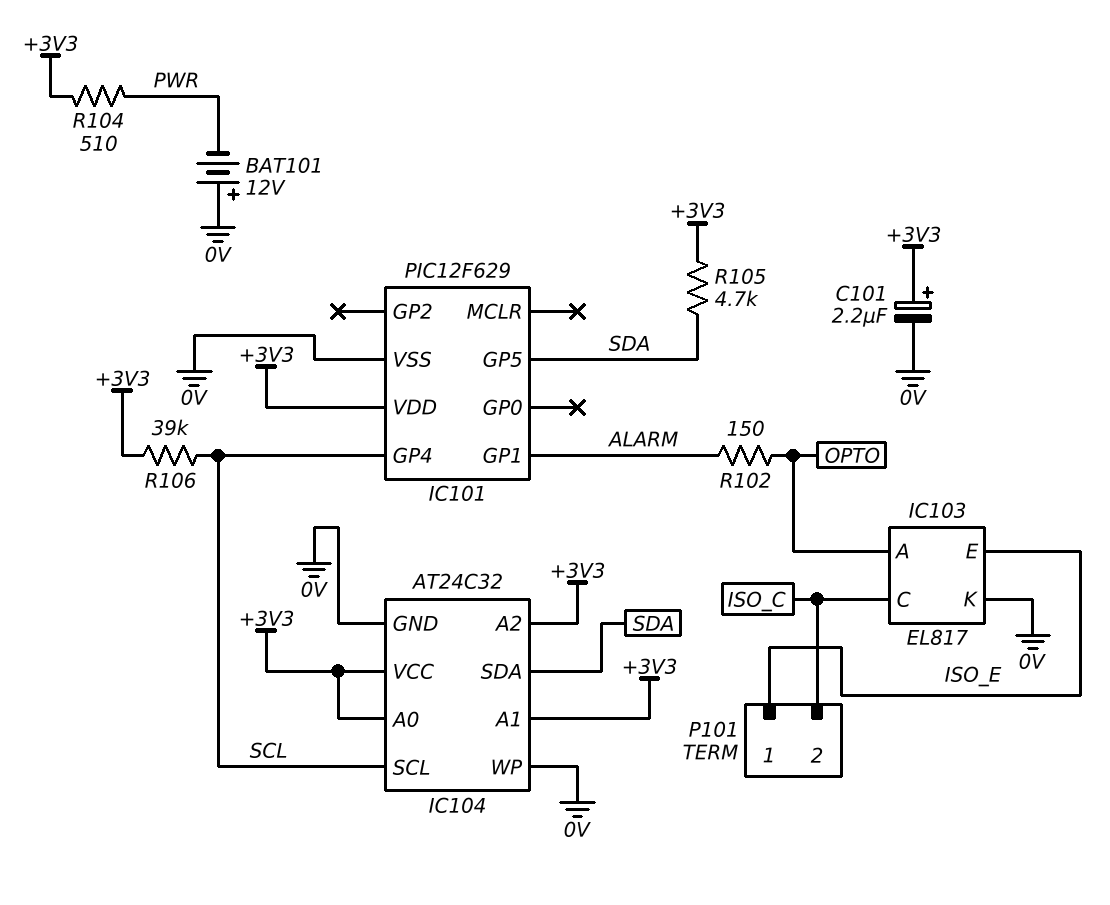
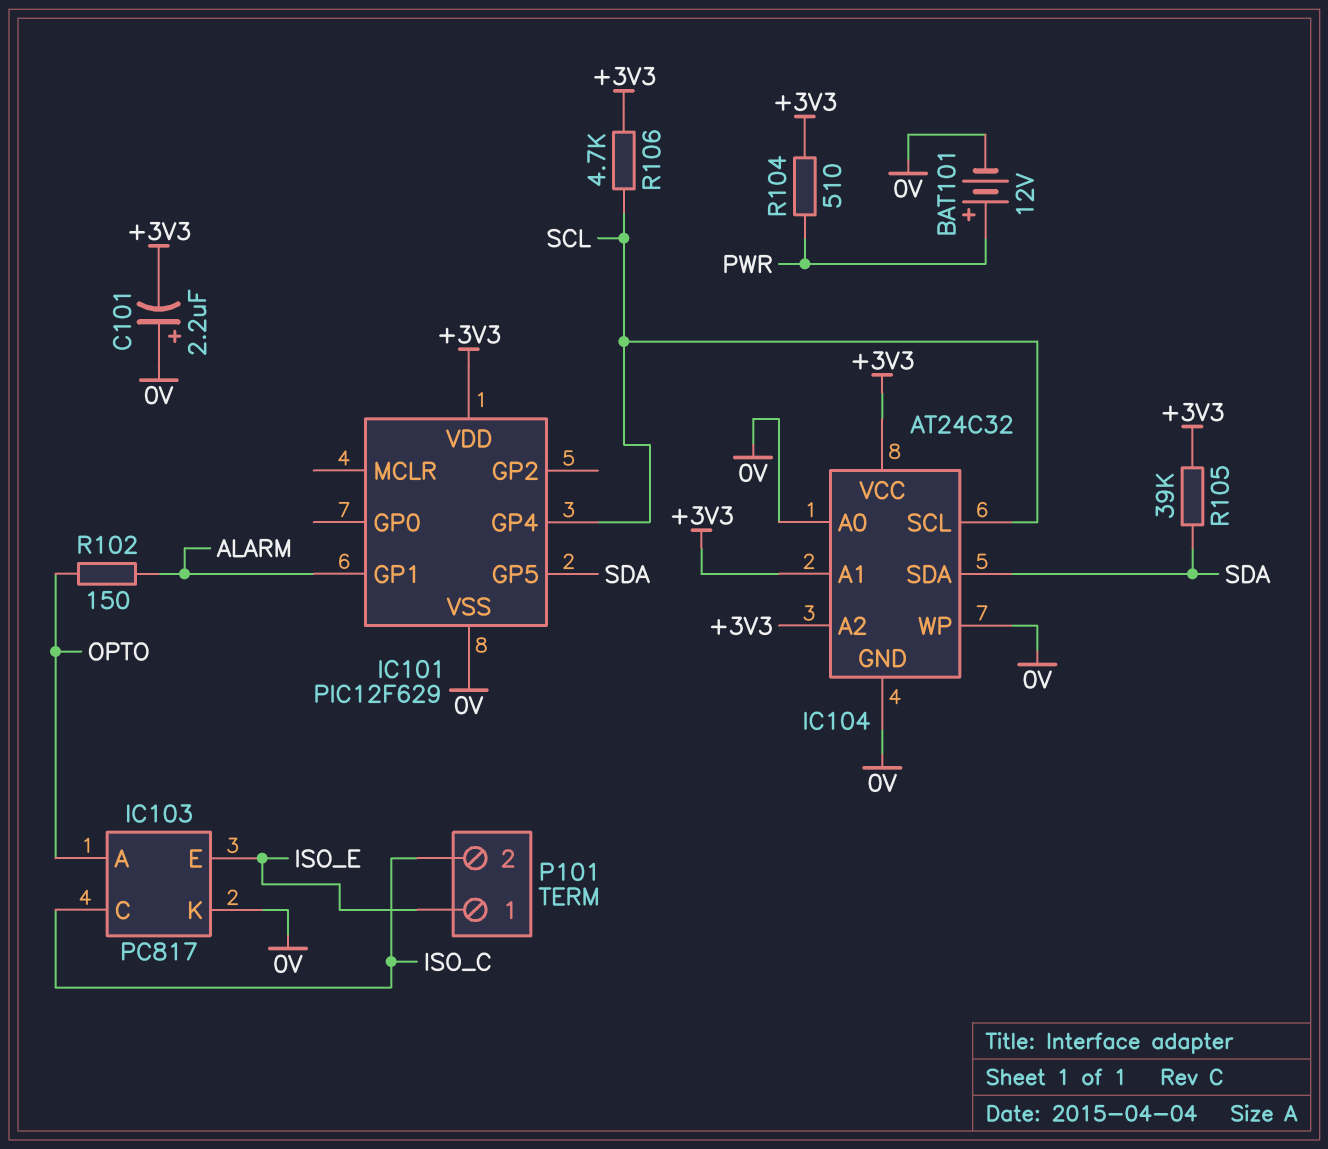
BAT101: 12V (plus 0V, minus PWR) -> 12V (plus PWR, minus 0V)
C101: 2.2uF (plus +3V3, minus 0V) -> 2.2uF (plus 0V, minus +3V3)
IC103: EL817 -> PC817
IC104 pin A0: +3V3 -> 0V
R105: 4.7k (+3V3, SDA) -> 39k (+3V3, SDA)
R106: 39k (+3V3, SCL) -> 4.7k (+3V3, SCL)

